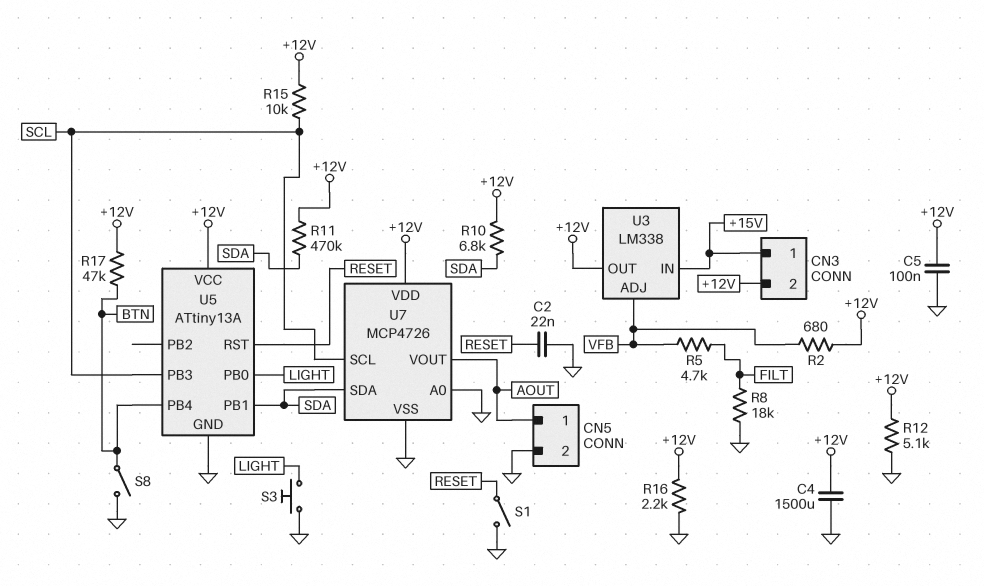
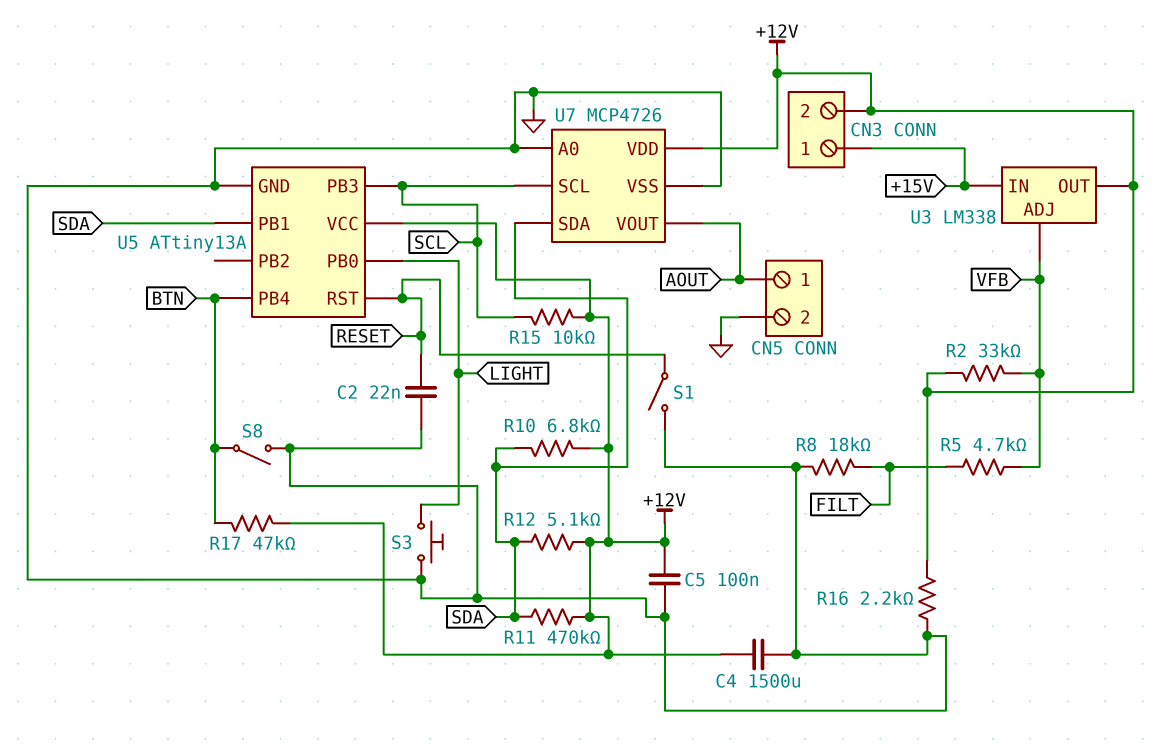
R2: 680 (+12V, VFB) -> 33k (+12V, VFB)
R12: 5.1k (+12V, GND) -> 5.1k (+12V, SDA)

